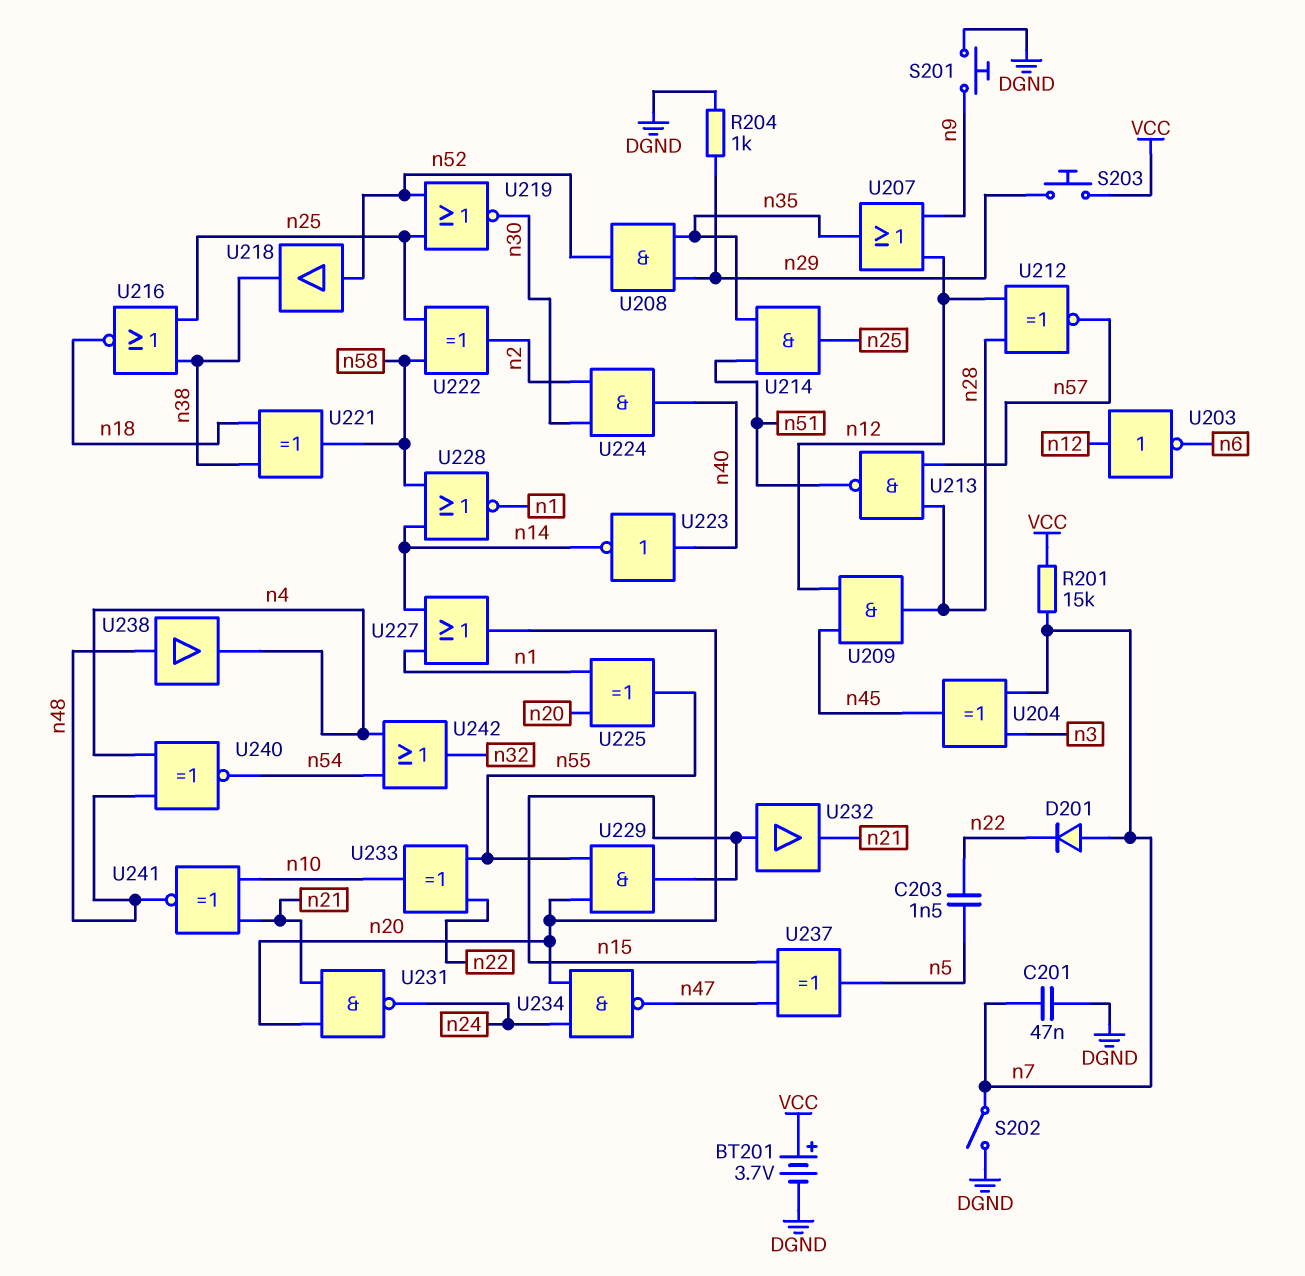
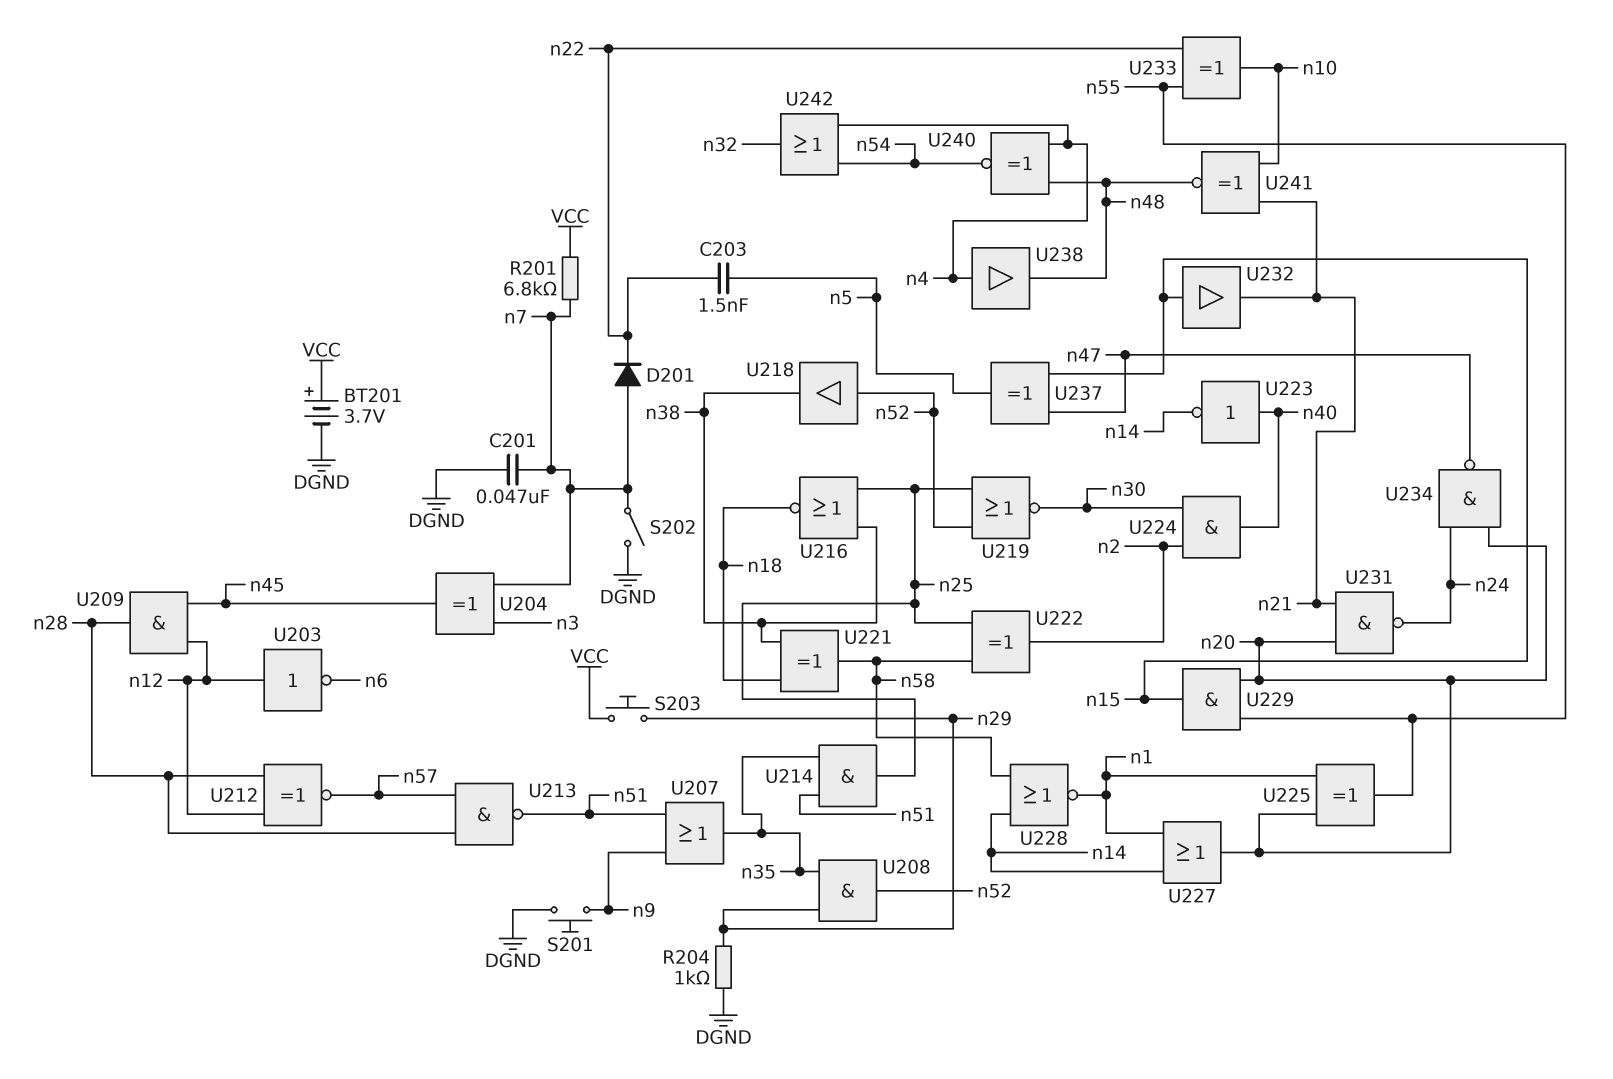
R201: 15k (VCC, n7) -> 6.8k (VCC, n7)
U207: OR (in n9, in n12, out n35) -> OR (in n9, in n51, out n35)
U238: buffer (in n48, out n4) -> buffer (in n4, out n48)

